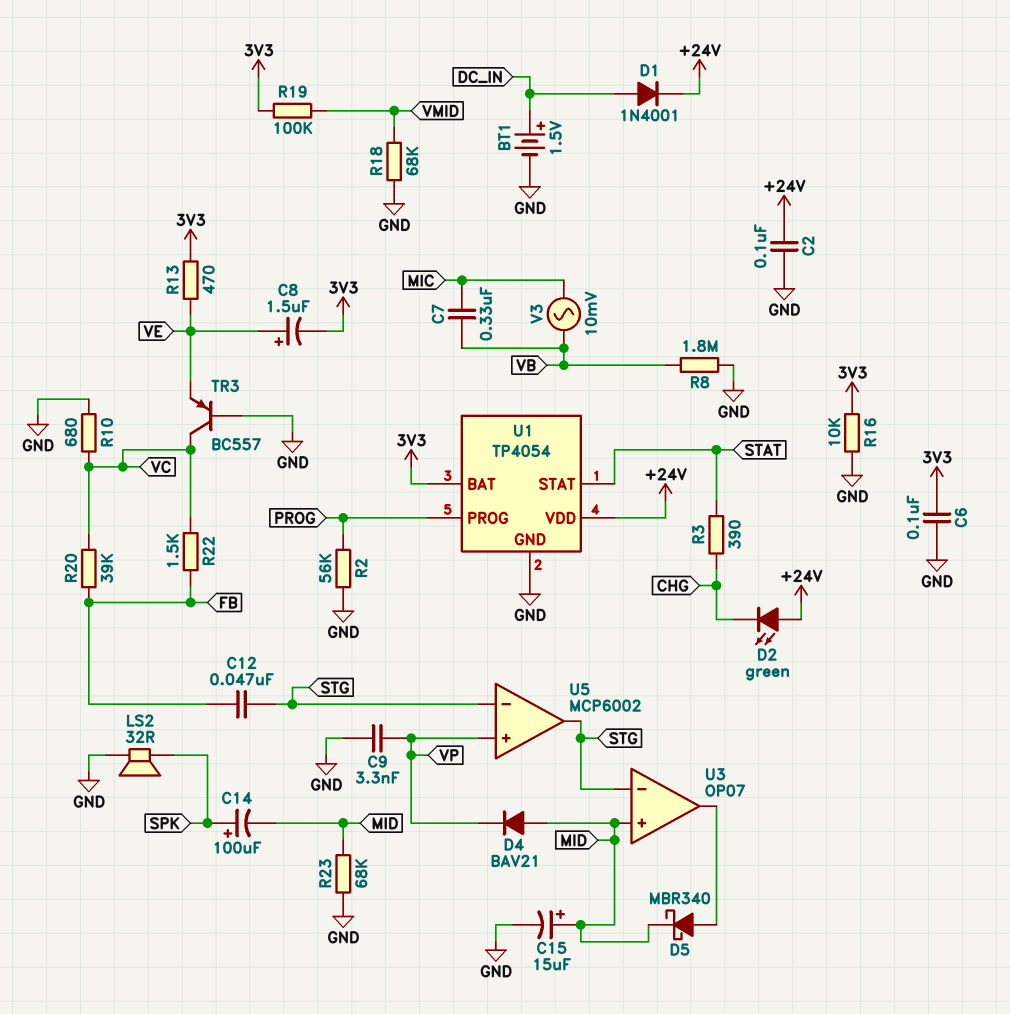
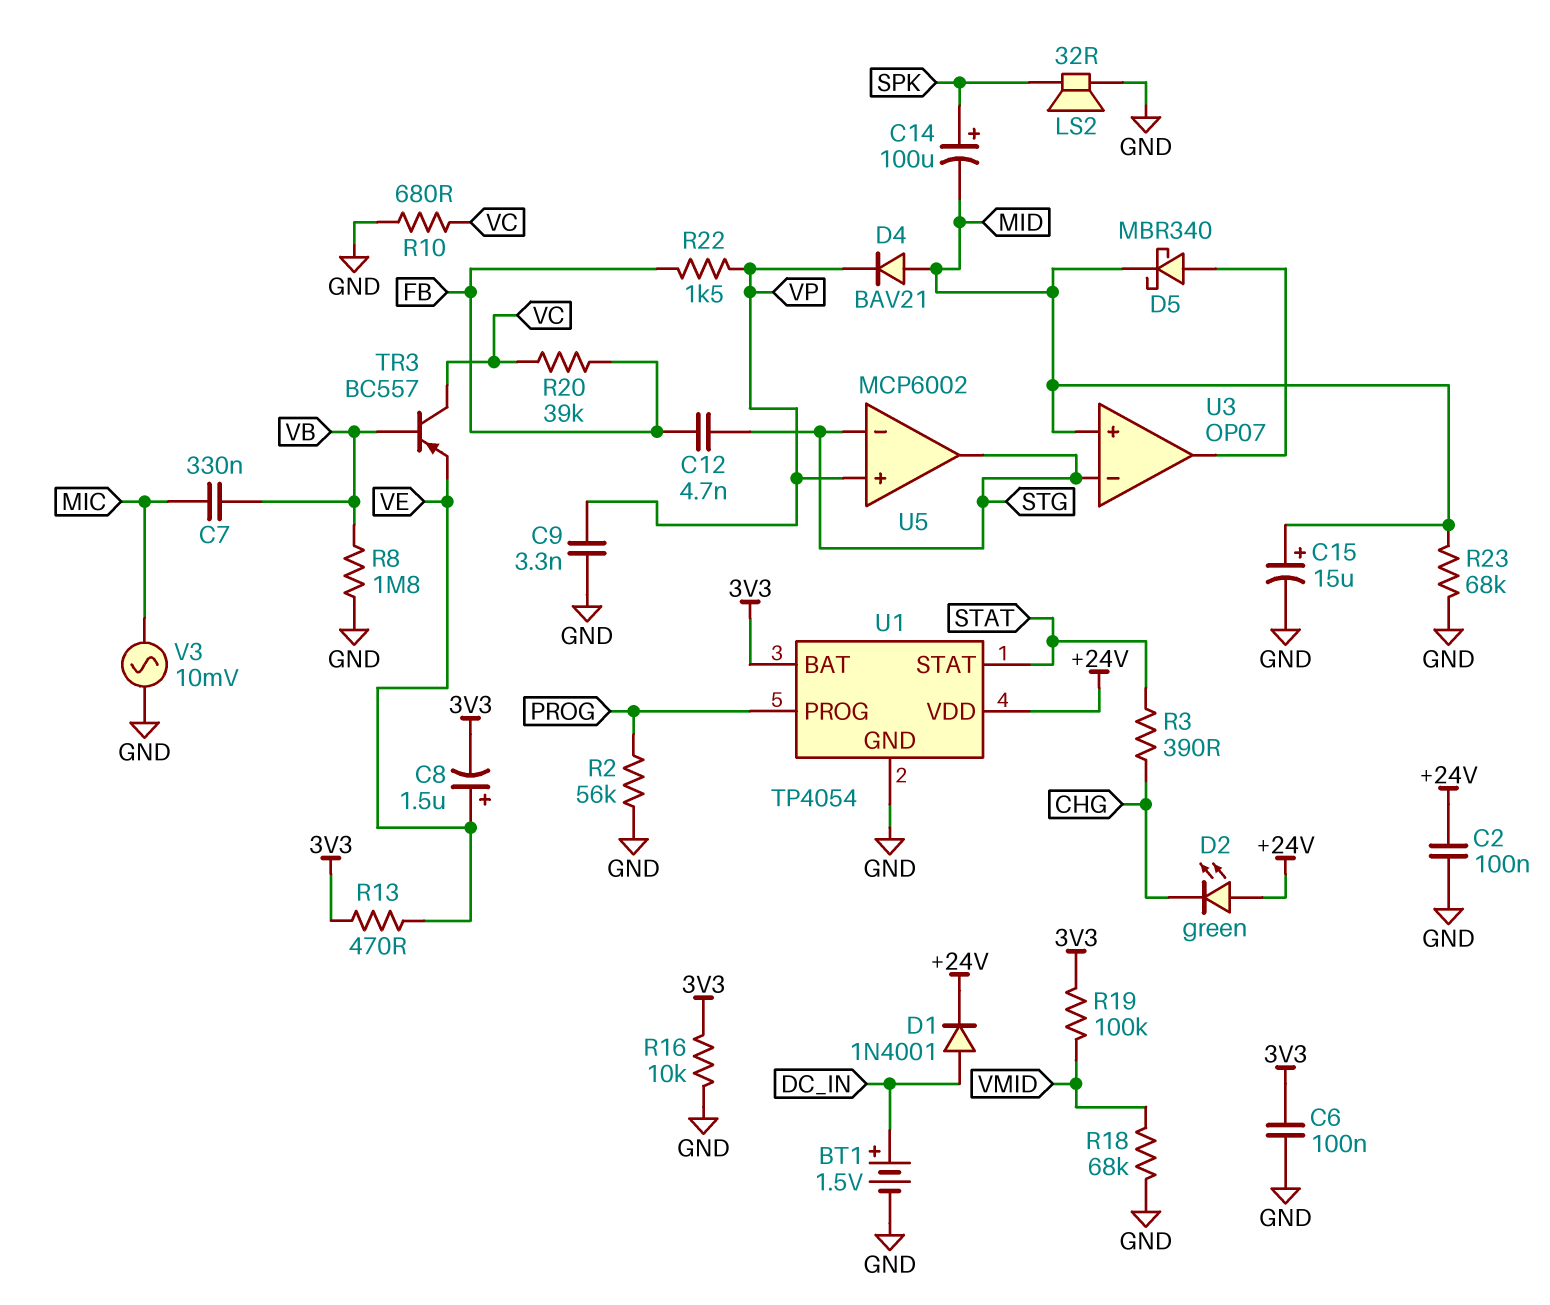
C12: 47nF (FB, STG) -> 4.7nF (FB, STG)
R22: 1.5k (FB, VC) -> 1.5k (FB, VP)
TR3: PNP BC557 (B GND, C VC, E VE) -> PNP BC557 (B VB, C VC, E VE)
V3: AC 10mV (MIC, VB) -> AC 10mV (GND, MIC)

